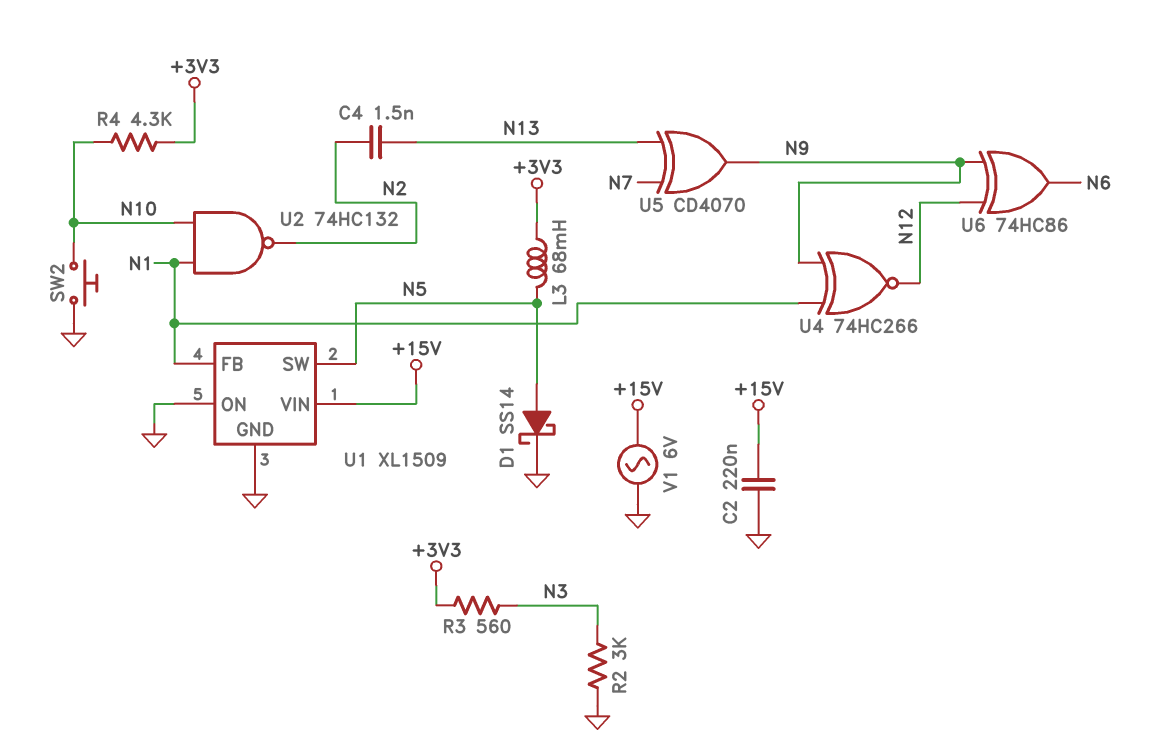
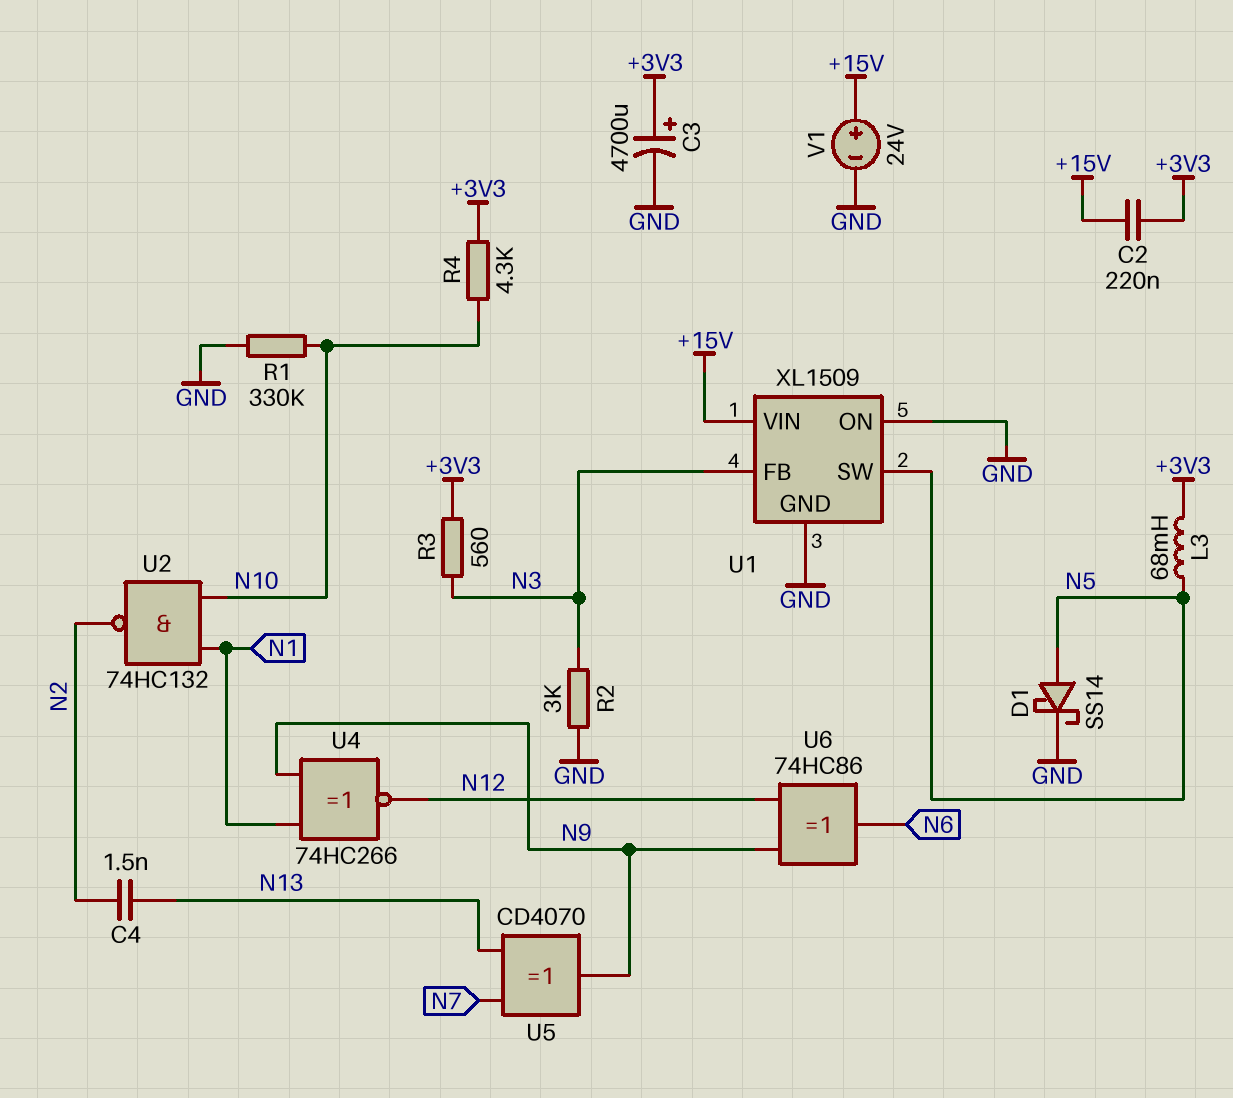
C2: 220nF (+15V, GND) -> 220nF (+3V3, +15V)
C3: none -> 4700uF (plus +3V3, minus GND)
R1: none -> 330k (GND, N10)
SW2: button (GND, N10) -> none
U1 pin FB: N1 -> N3
V1: AC 6V (+15V, GND) -> 24V (plus +15V, minus GND)

